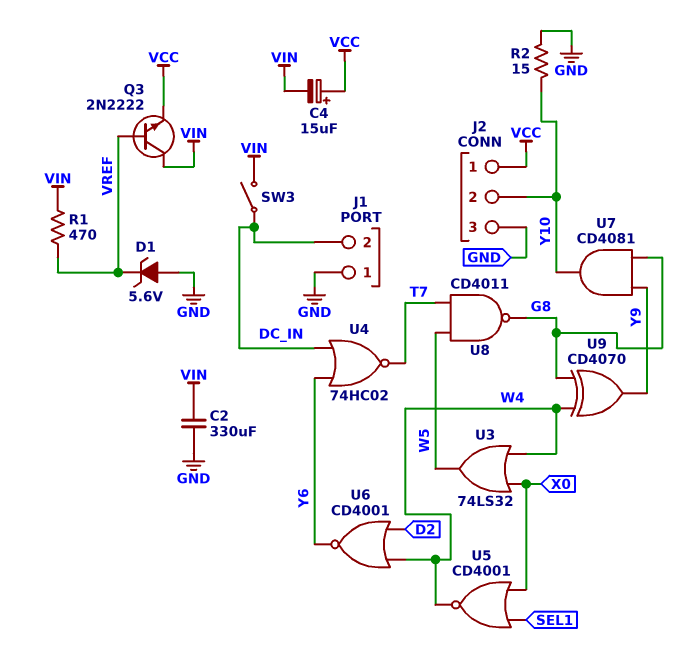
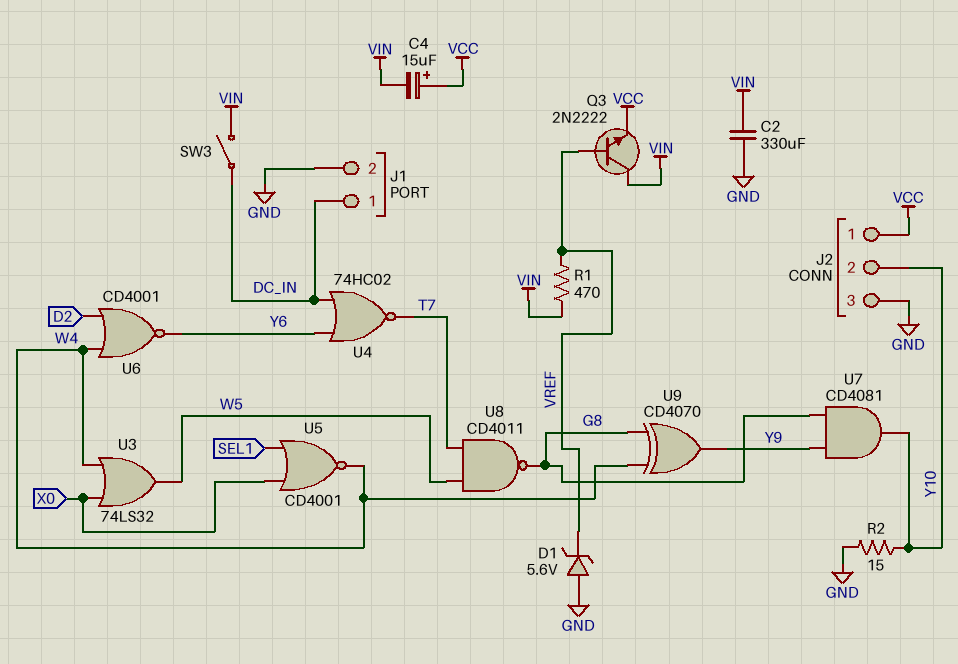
J1 pin 1: GND -> DC_IN
J1 pin 2: DC_IN -> GND

